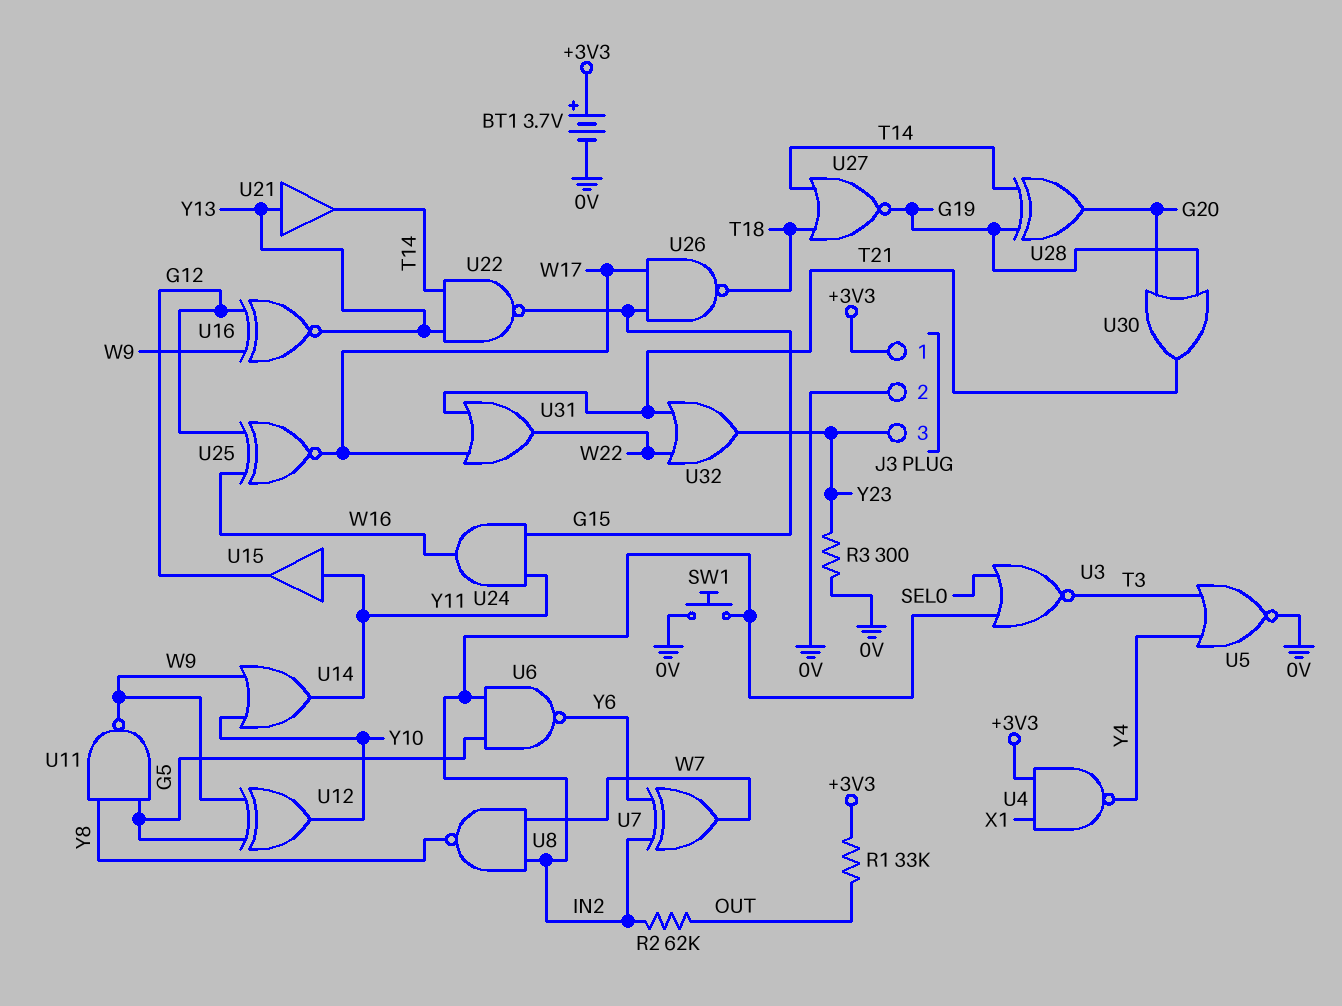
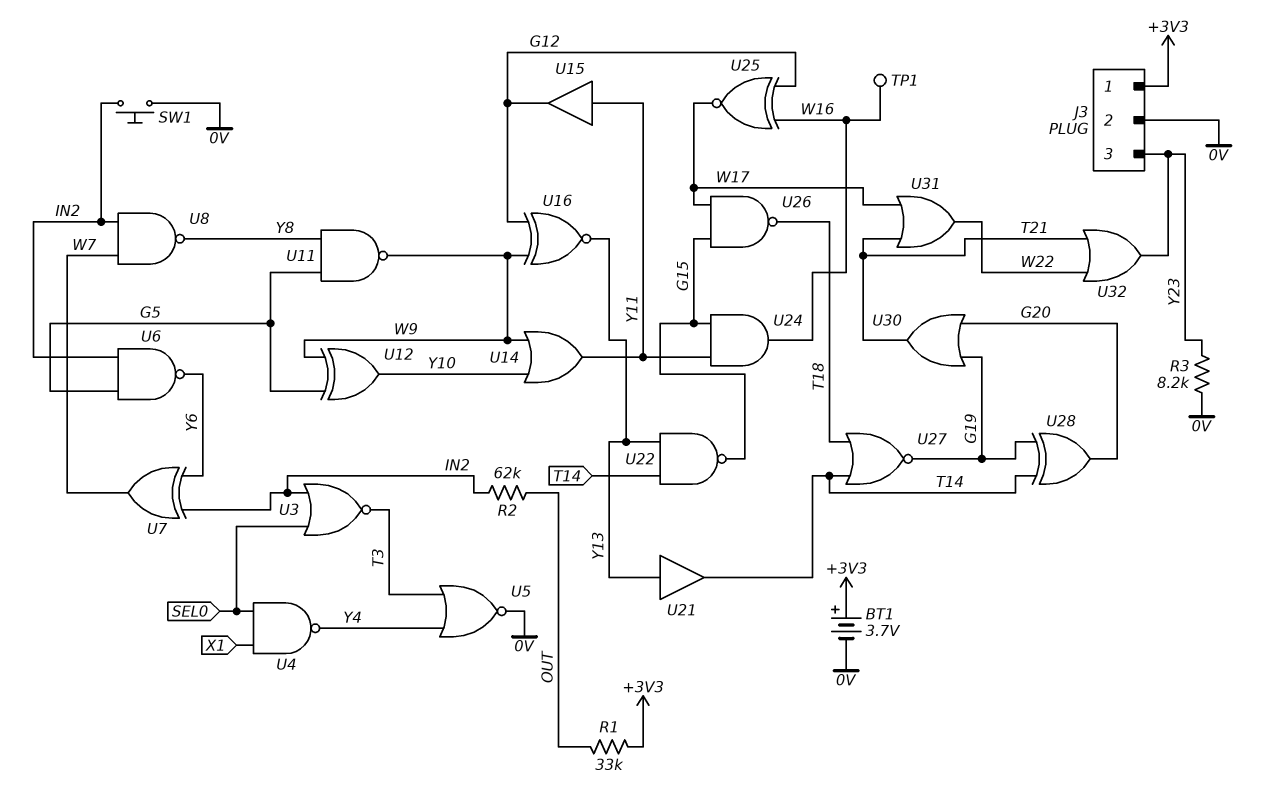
R3: 300 (0V, Y23) -> 8.2k (0V, Y23)
TP1: none -> test point (W16)
U4: NAND (in +3V3, in X1, out Y4) -> NAND (in SEL0, in X1, out Y4)

